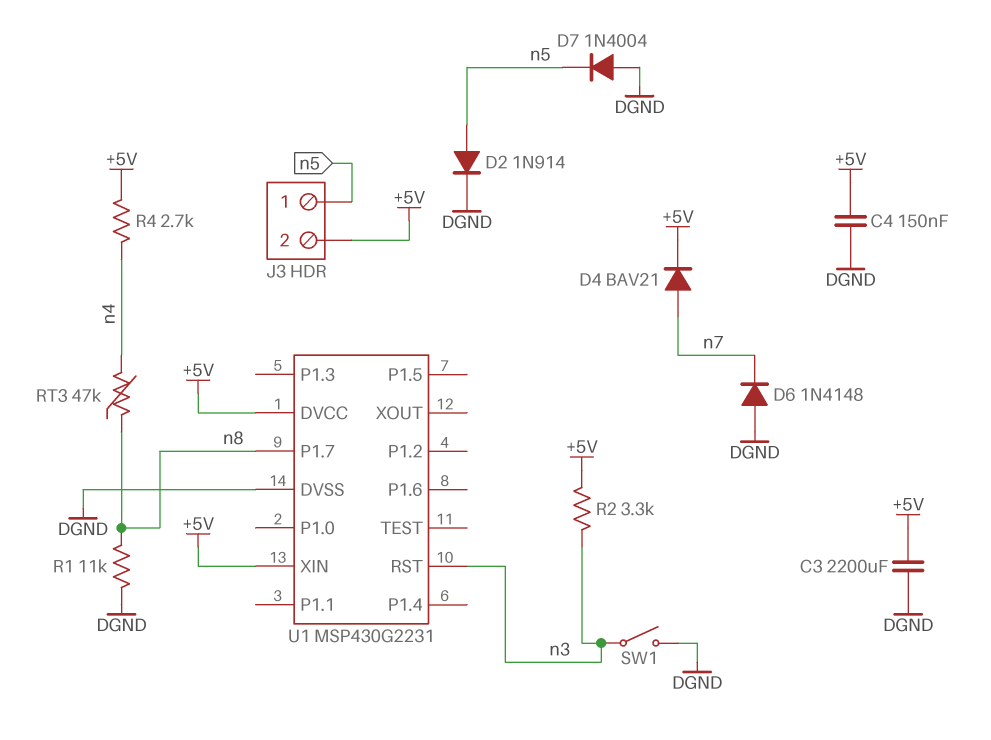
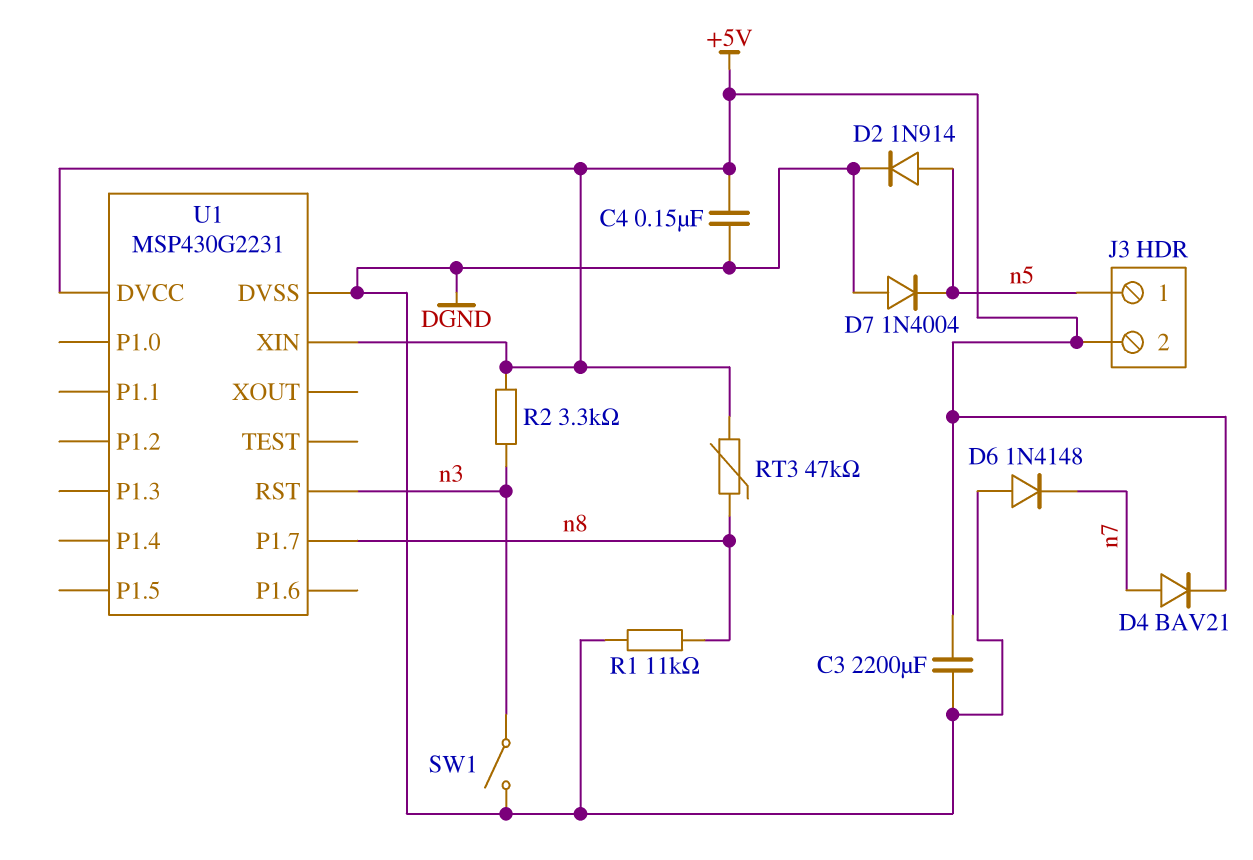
R4: 2.7k (+5V, n4) -> none
RT3: 47k (n4, n8) -> 47k (+5V, n8)

